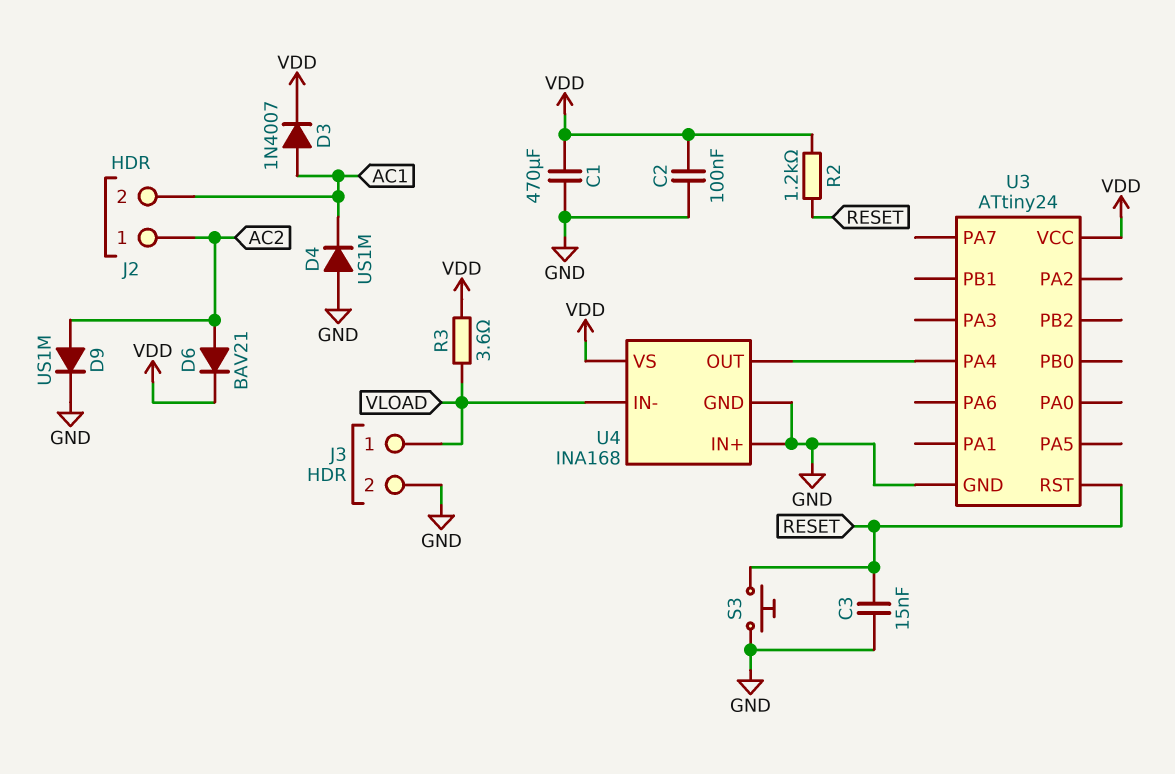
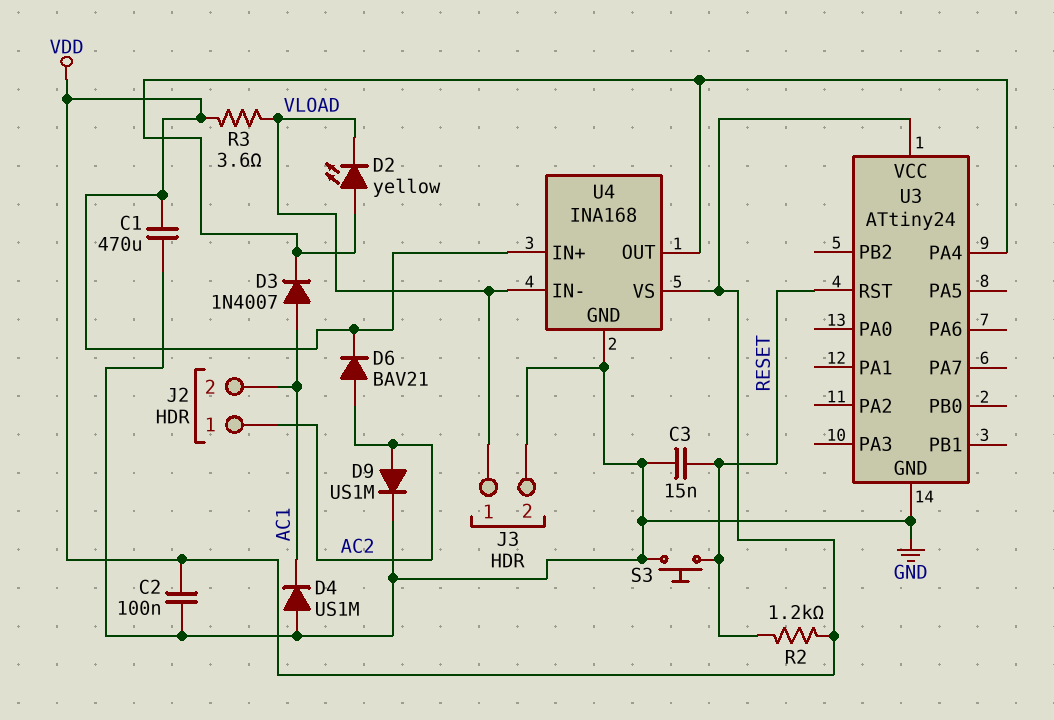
D2: none -> LED yellow (A U3/PA4, K VLOAD)
D3: diode 1N4007 (A AC1, K VDD) -> diode 1N4007 (A AC1, K U3/PA4)
U4 pin IN+: GND -> VDD

